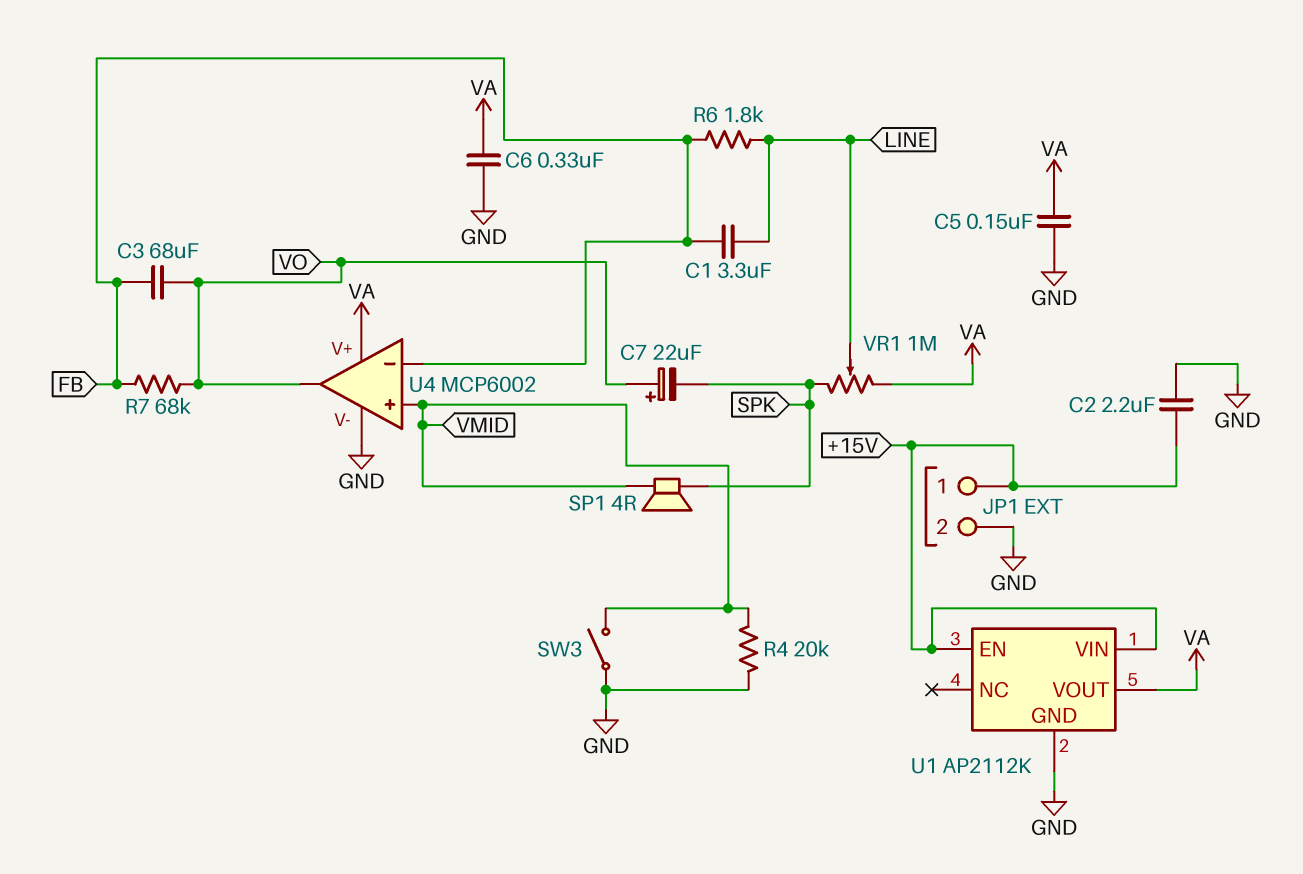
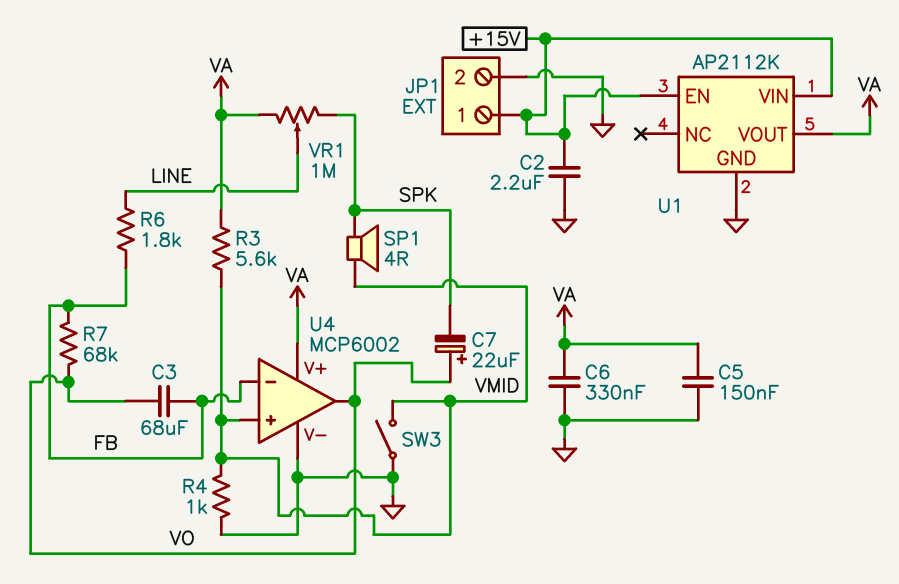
C1: 3.3uF (FB, LINE) -> none
R3: none -> 5.6k (VA, VMID)
R4: 20k (GND, VMID) -> 1k (GND, VMID)

